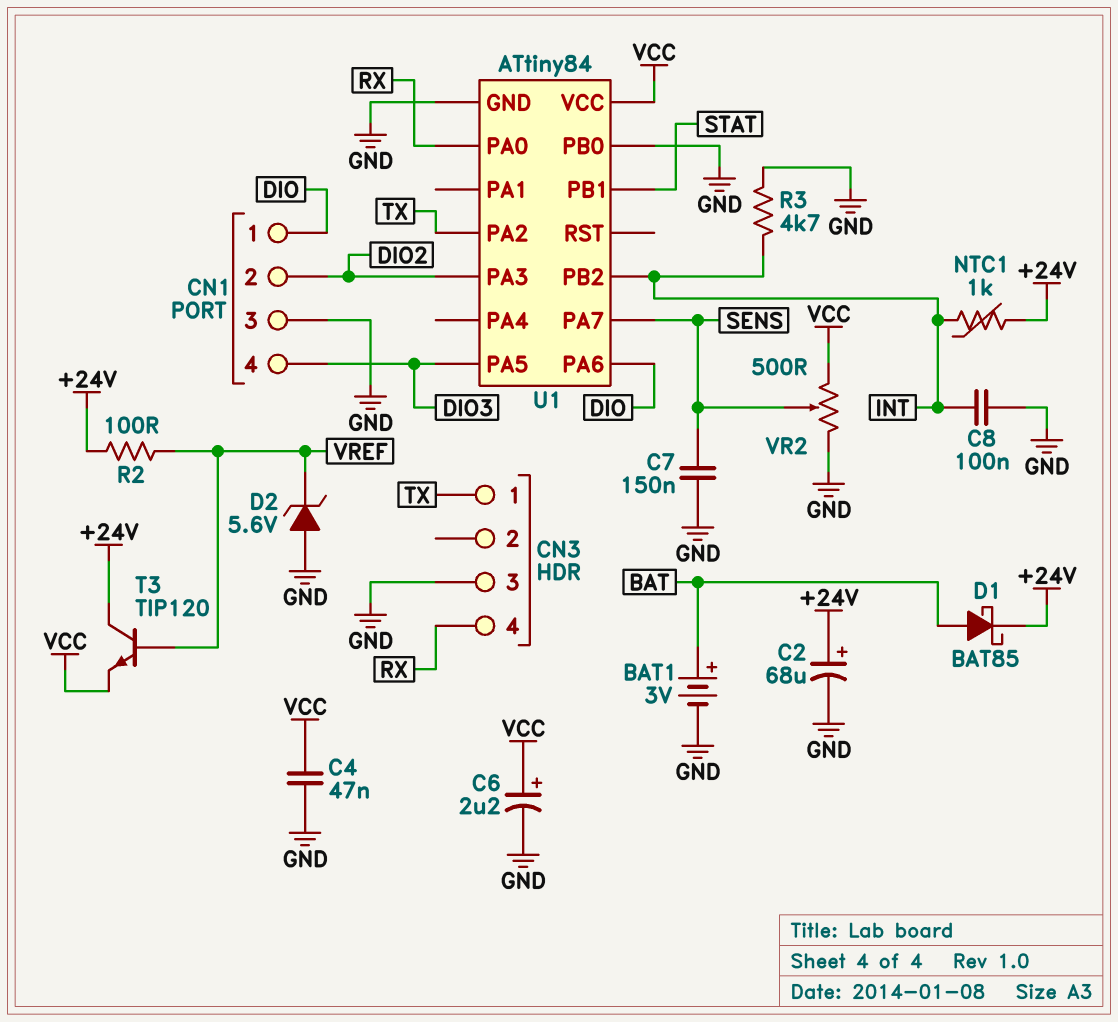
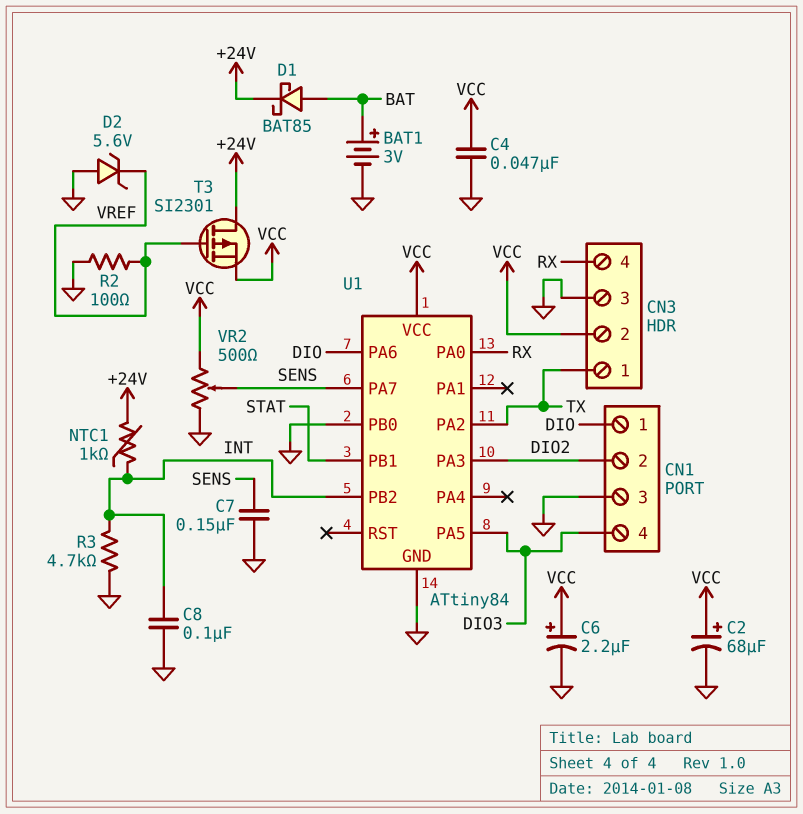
C2: 68uF (plus +24V, minus GND) -> 68uF (plus VCC, minus GND)
CN3 pin 2: none -> VCC
R2: 100 (+24V, VREF) -> 100 (GND, VREF)
T3: NPN TIP120 (B VREF, C +24V, E VCC) -> PMOS SI2301 (G VREF, D +24V, S VCC)

